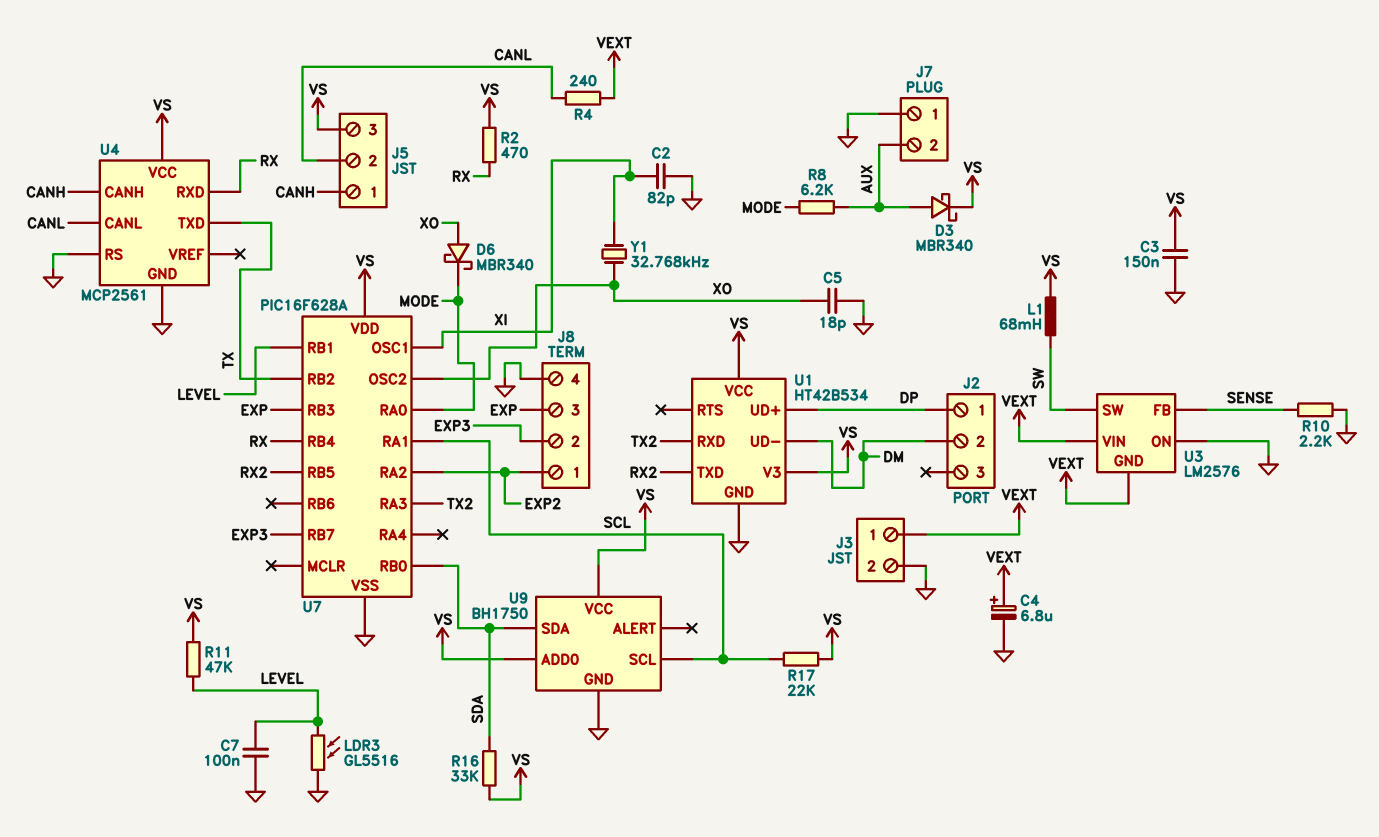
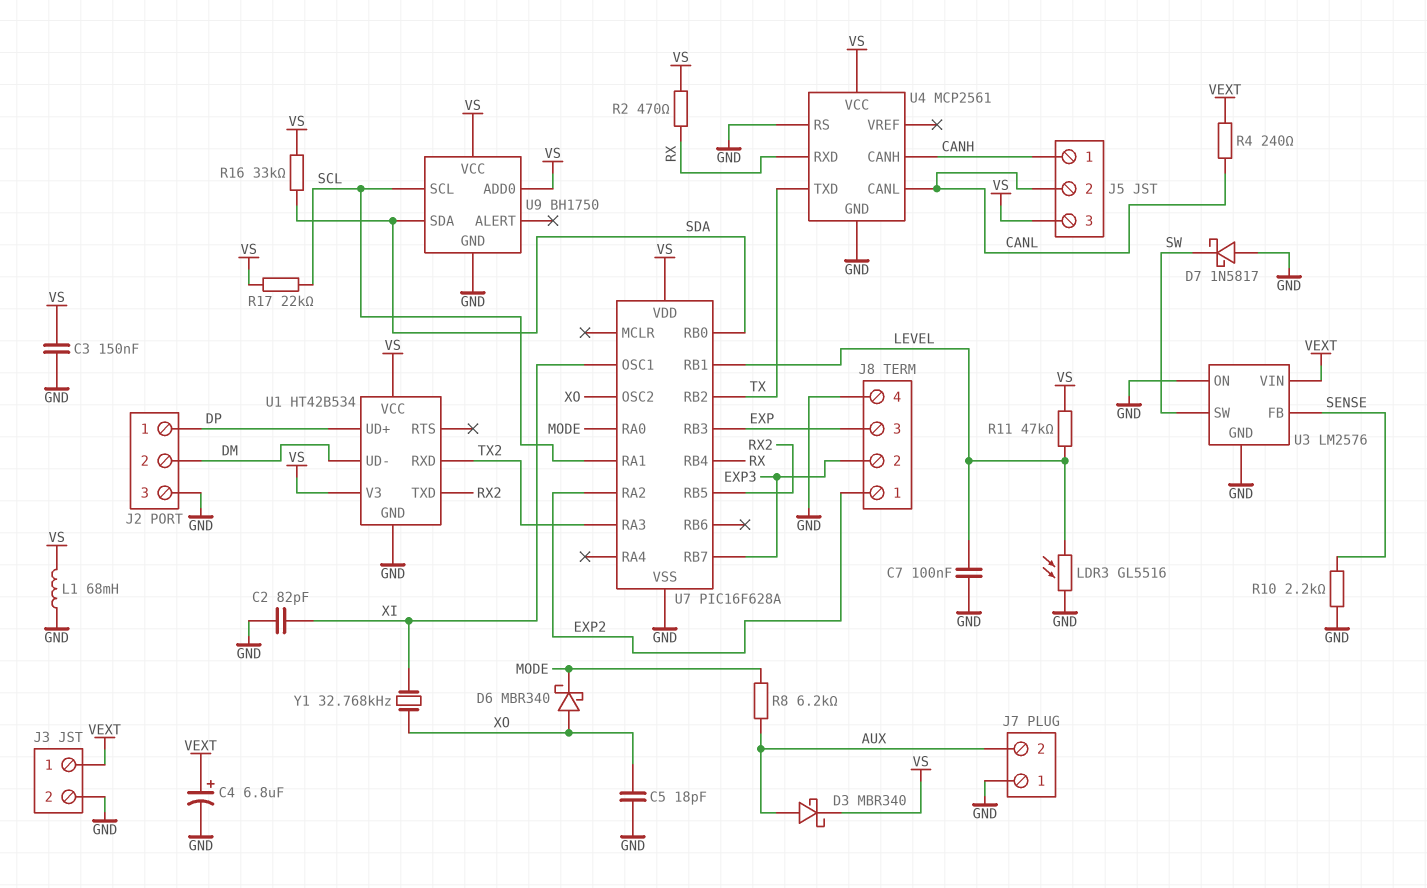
D7: none -> schottky 1N5817 (A GND, K SW)
J2 pin 3: none -> GND
L1: 68mH (SW, VS) -> 68mH (GND, VS)
U3 pin GND: VEXT -> GND

